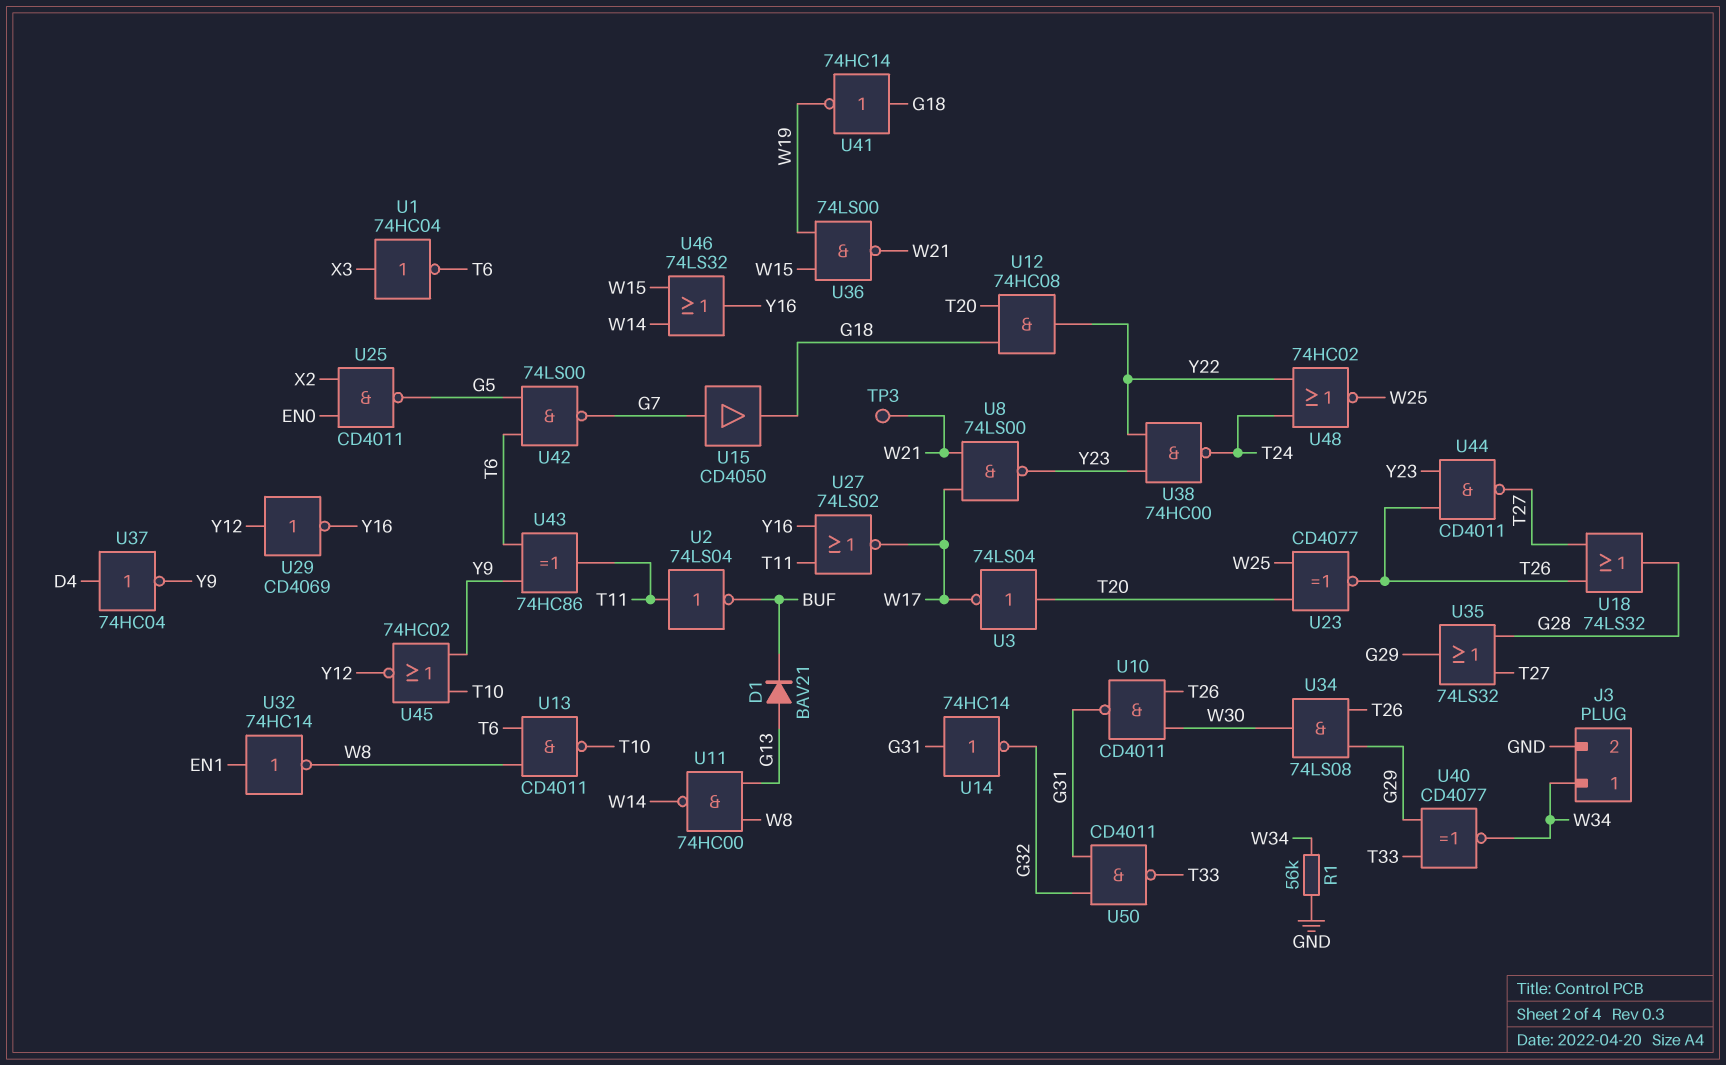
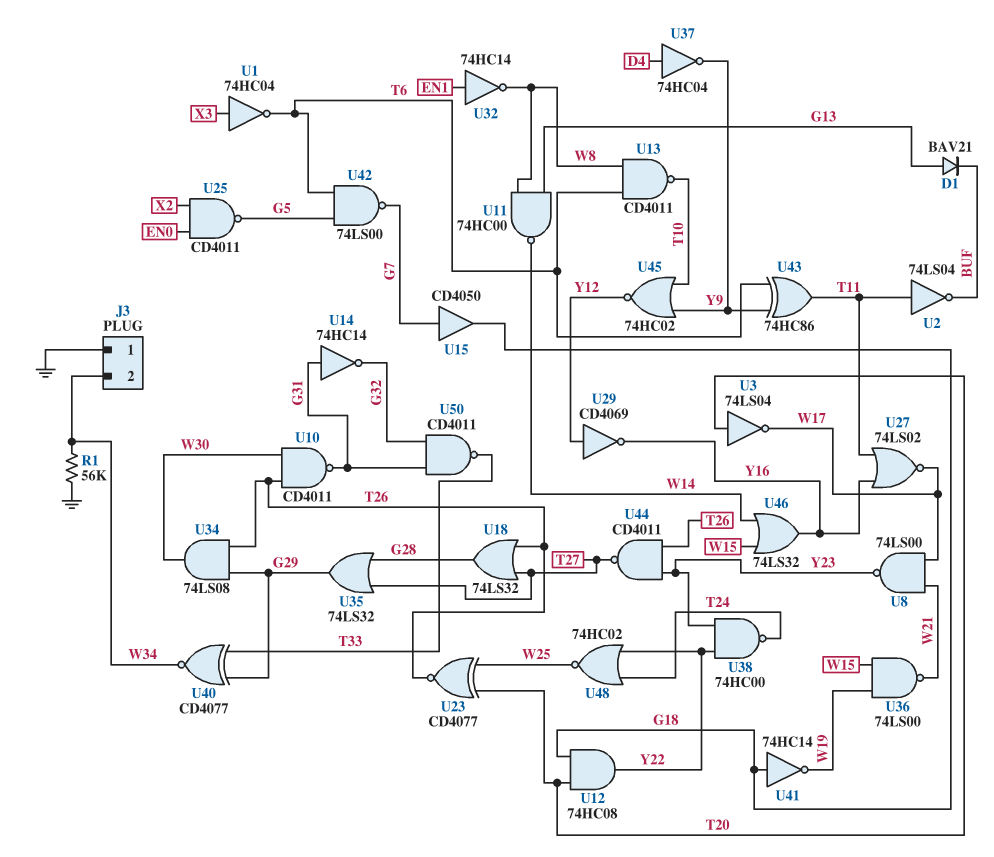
J3 pin 1: W34 -> GND
J3 pin 2: GND -> W34
TP3: test point (W21) -> none

